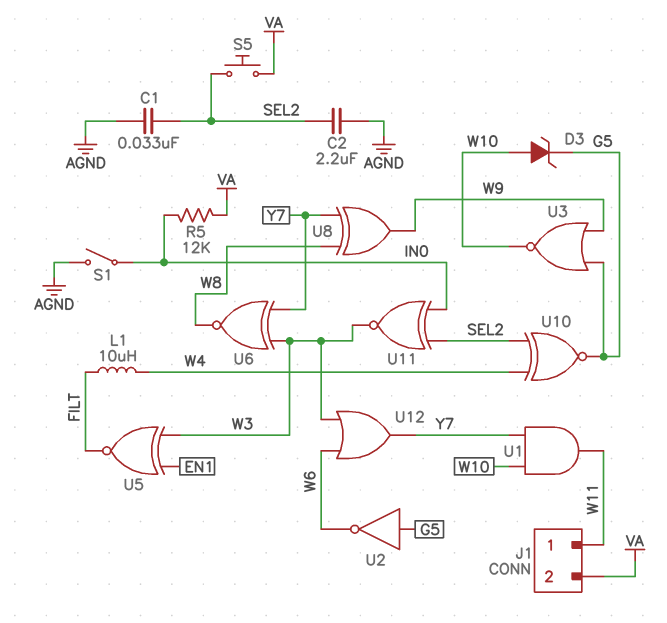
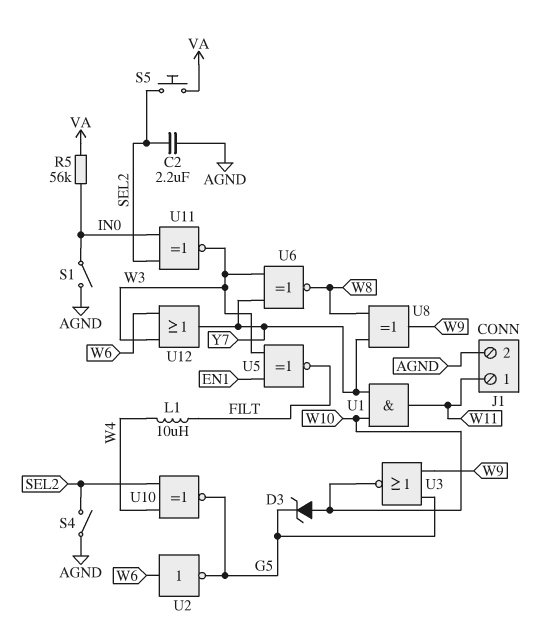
C1: 33nF (AGND, SEL2) -> none
J1 pin 2: VA -> AGND
R5: 12k (IN0, VA) -> 56k (IN0, VA)
S4: none -> switch (AGND, SEL2)
U2: NOT (in G5, out W6) -> NOT (in W6, out G5)

